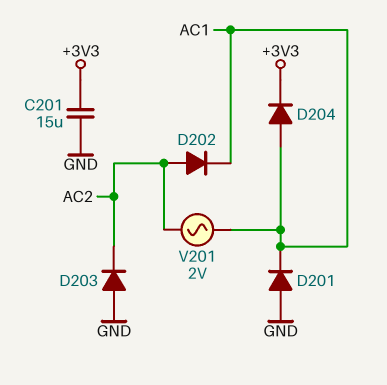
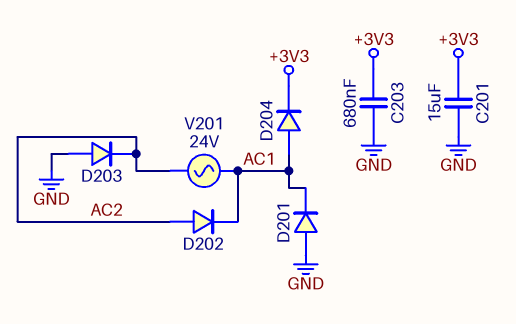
C203: none -> 680nF (+3V3, GND)
V201: AC 2V (AC1, AC2) -> AC 24V (AC1, AC2)

